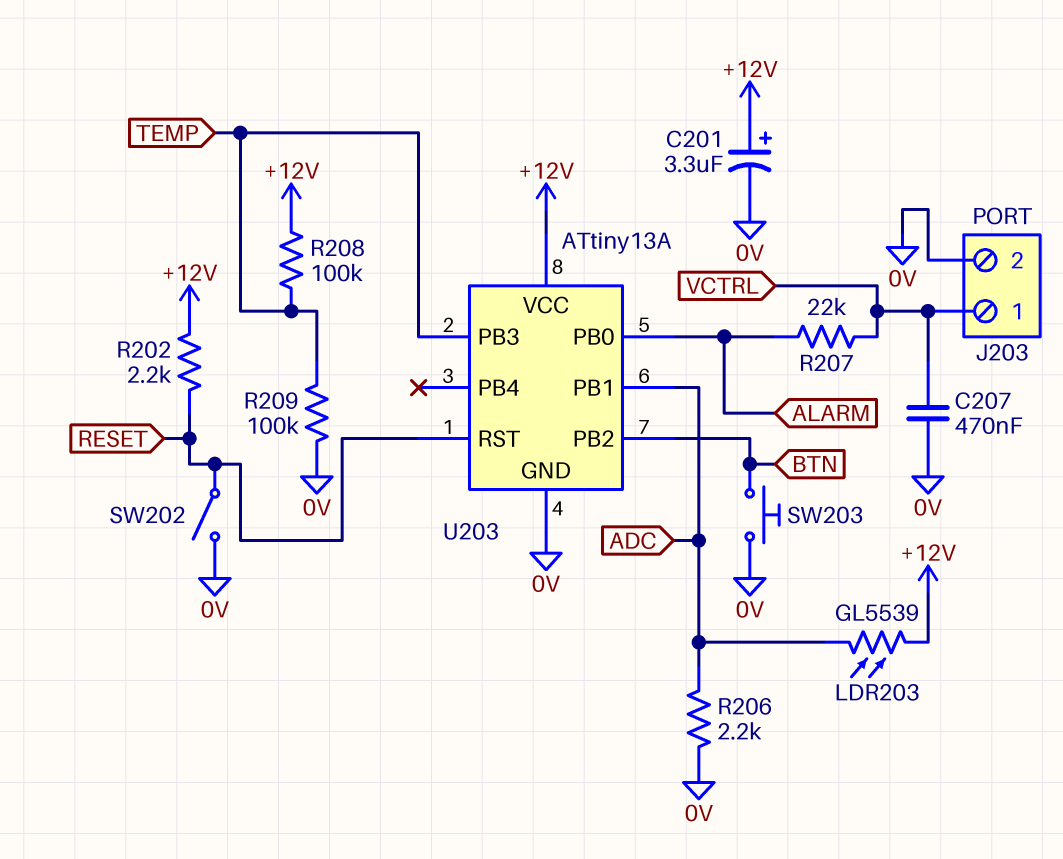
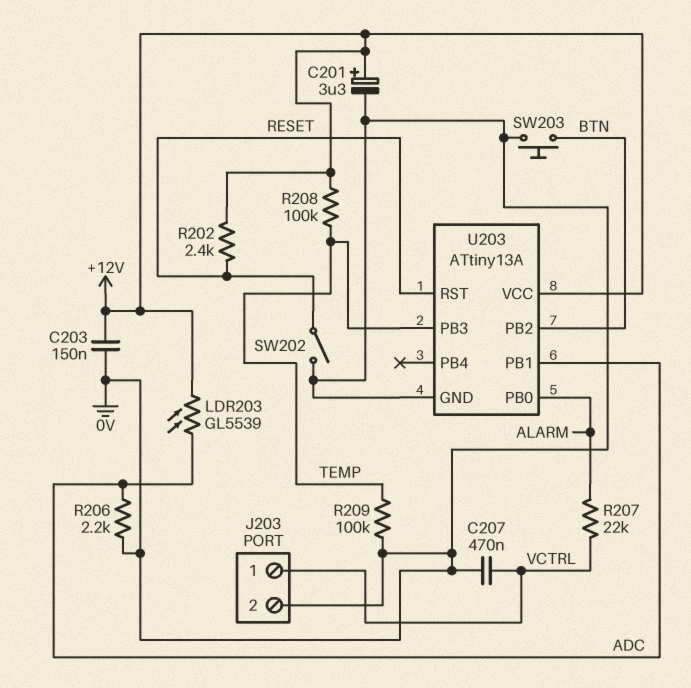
C203: none -> 150nF (+12V, 0V)
R202: 2.2k (+12V, RESET) -> 2.4k (+12V, RESET)

